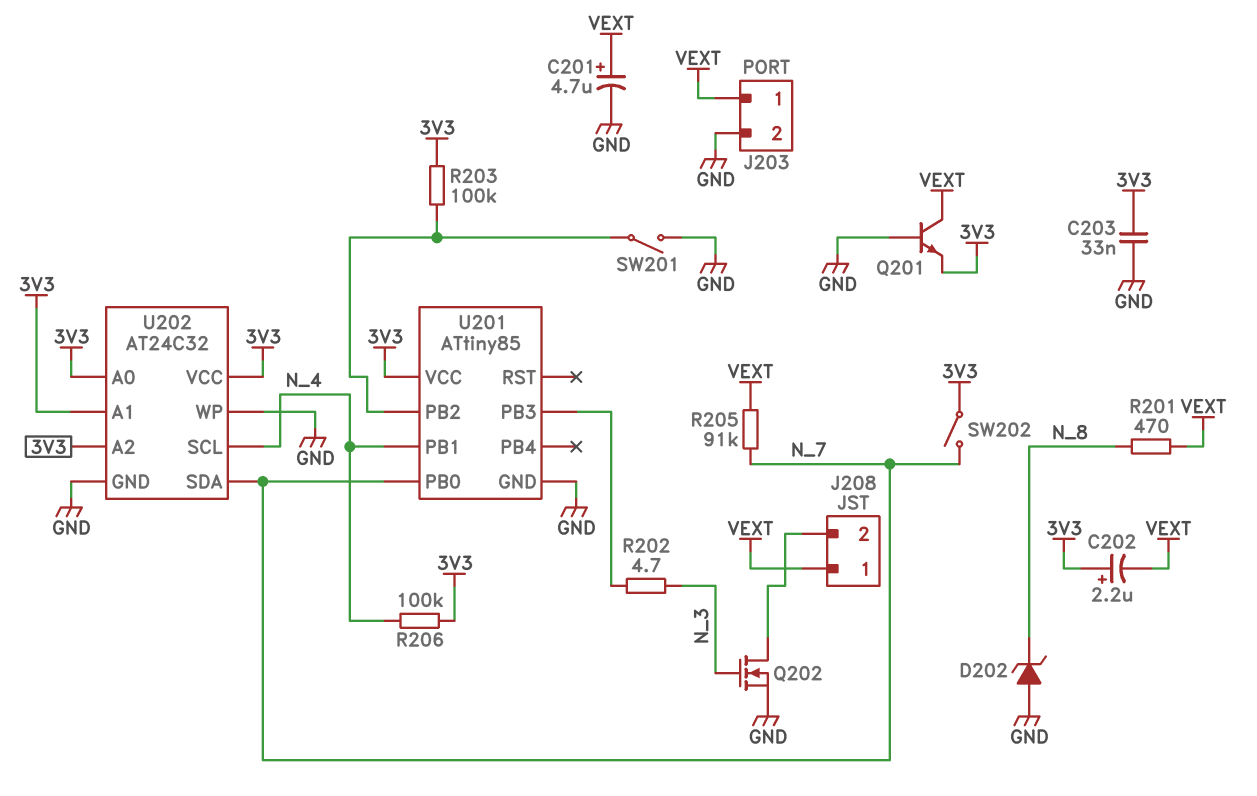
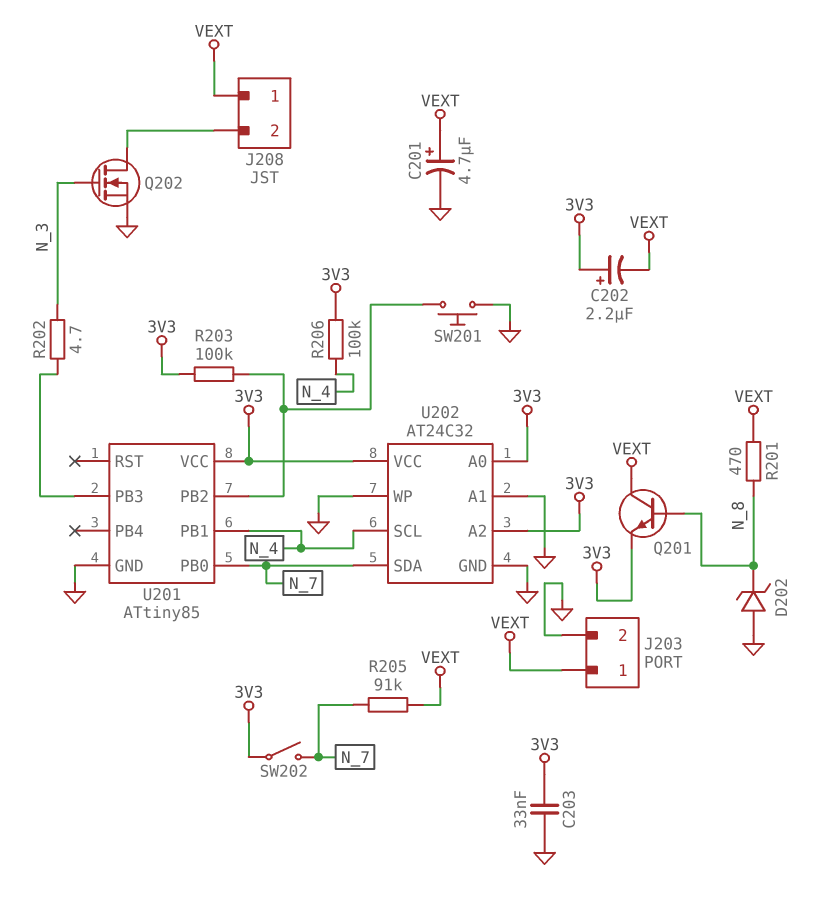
Q201: NPN (B GND, C VEXT, E 3V3) -> NPN (B N_8, C VEXT, E 3V3)
SW201: switch (GND, U201/PB2) -> button (GND, U201/PB2)
U202 pin A1: 3V3 -> GND

